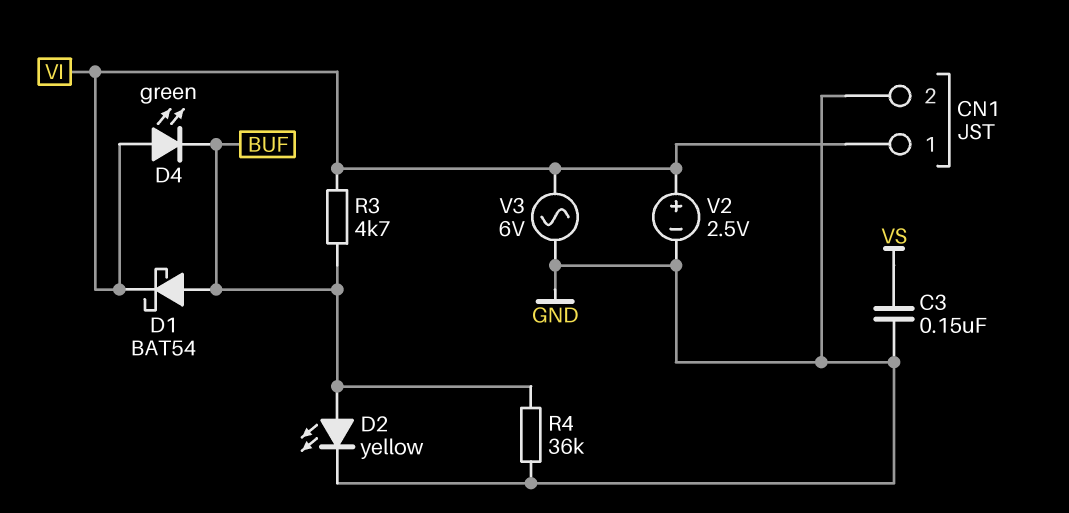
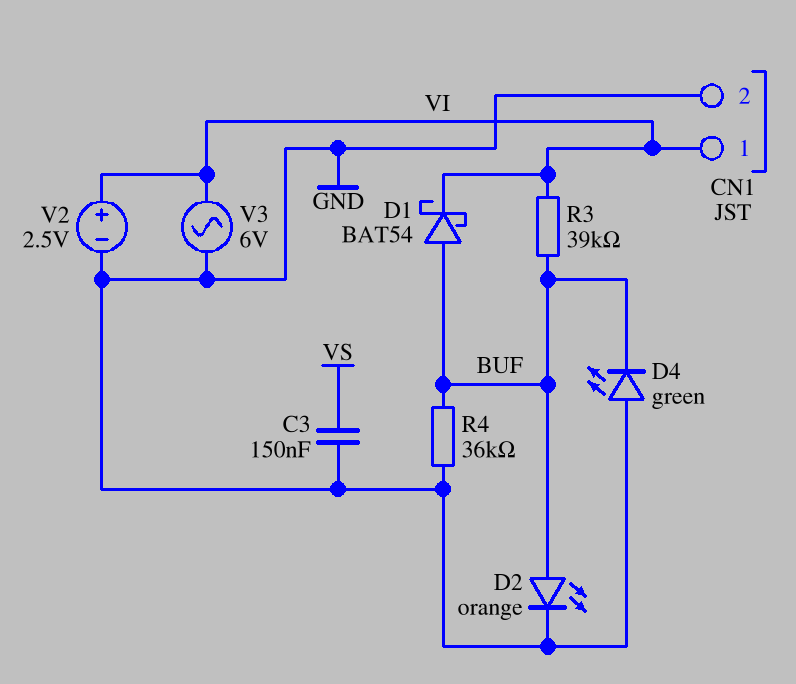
D2: LED yellow (A BUF, K GND) -> LED orange (A BUF, K GND)
D4: LED green (A VI, K BUF) -> LED green (A GND, K BUF)
R3: 4.7k (BUF, VI) -> 39k (BUF, VI)

